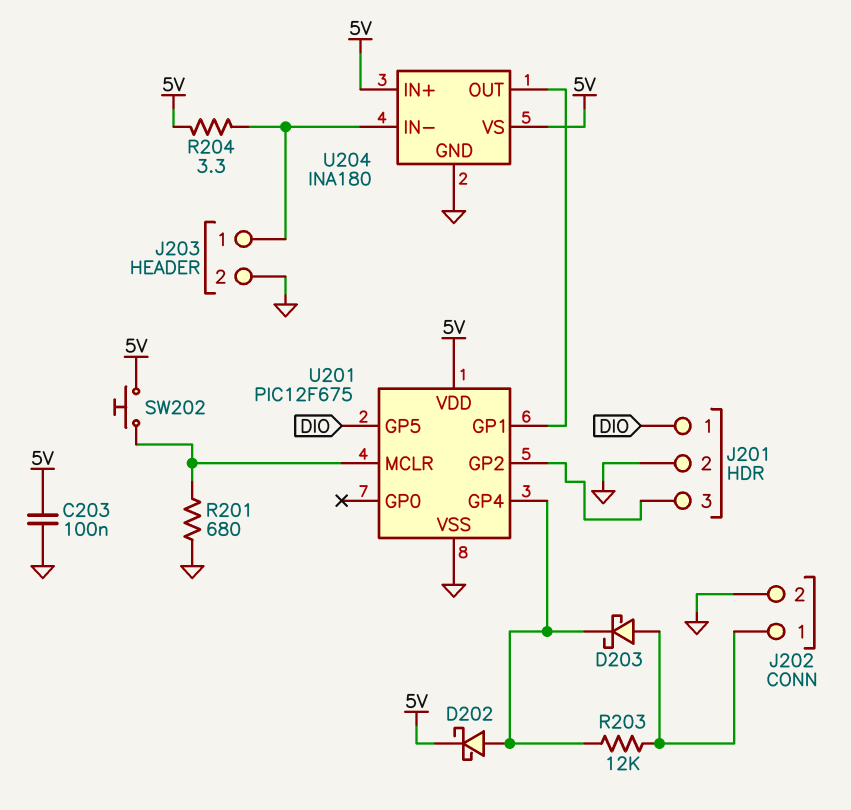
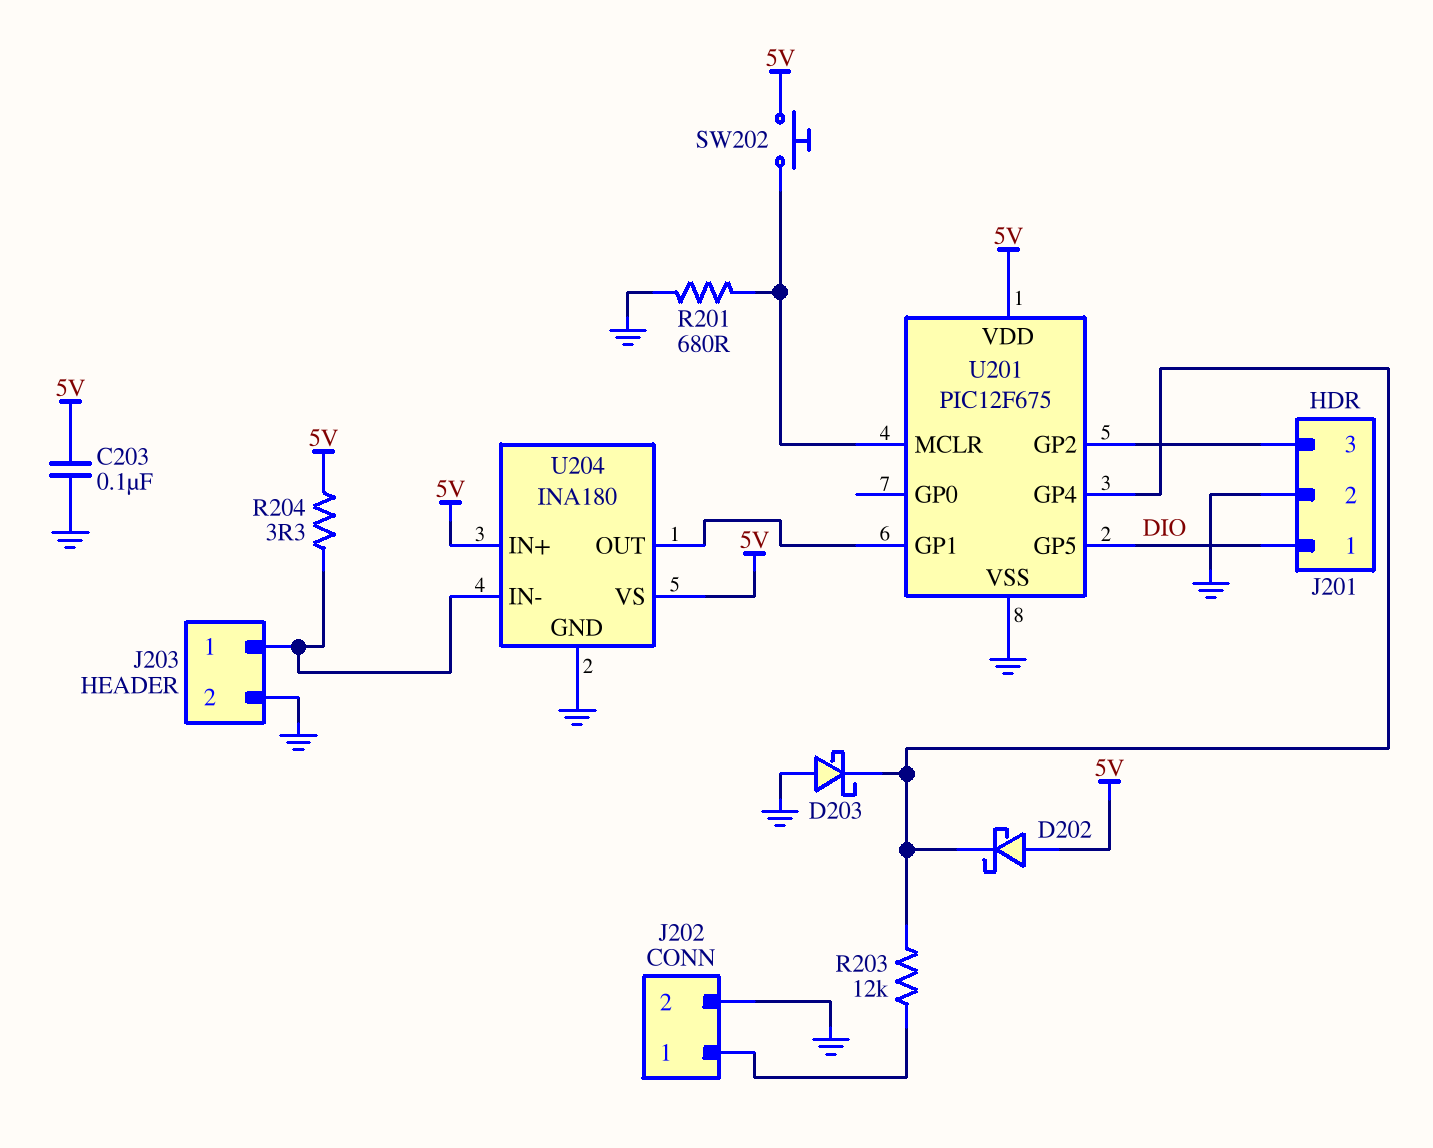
D202: schottky (A U201/GP4, K 5V) -> schottky (A 5V, K U201/GP4)
D203: schottky (A J202/1, K U201/GP4) -> schottky (A GND, K U201/GP4)

